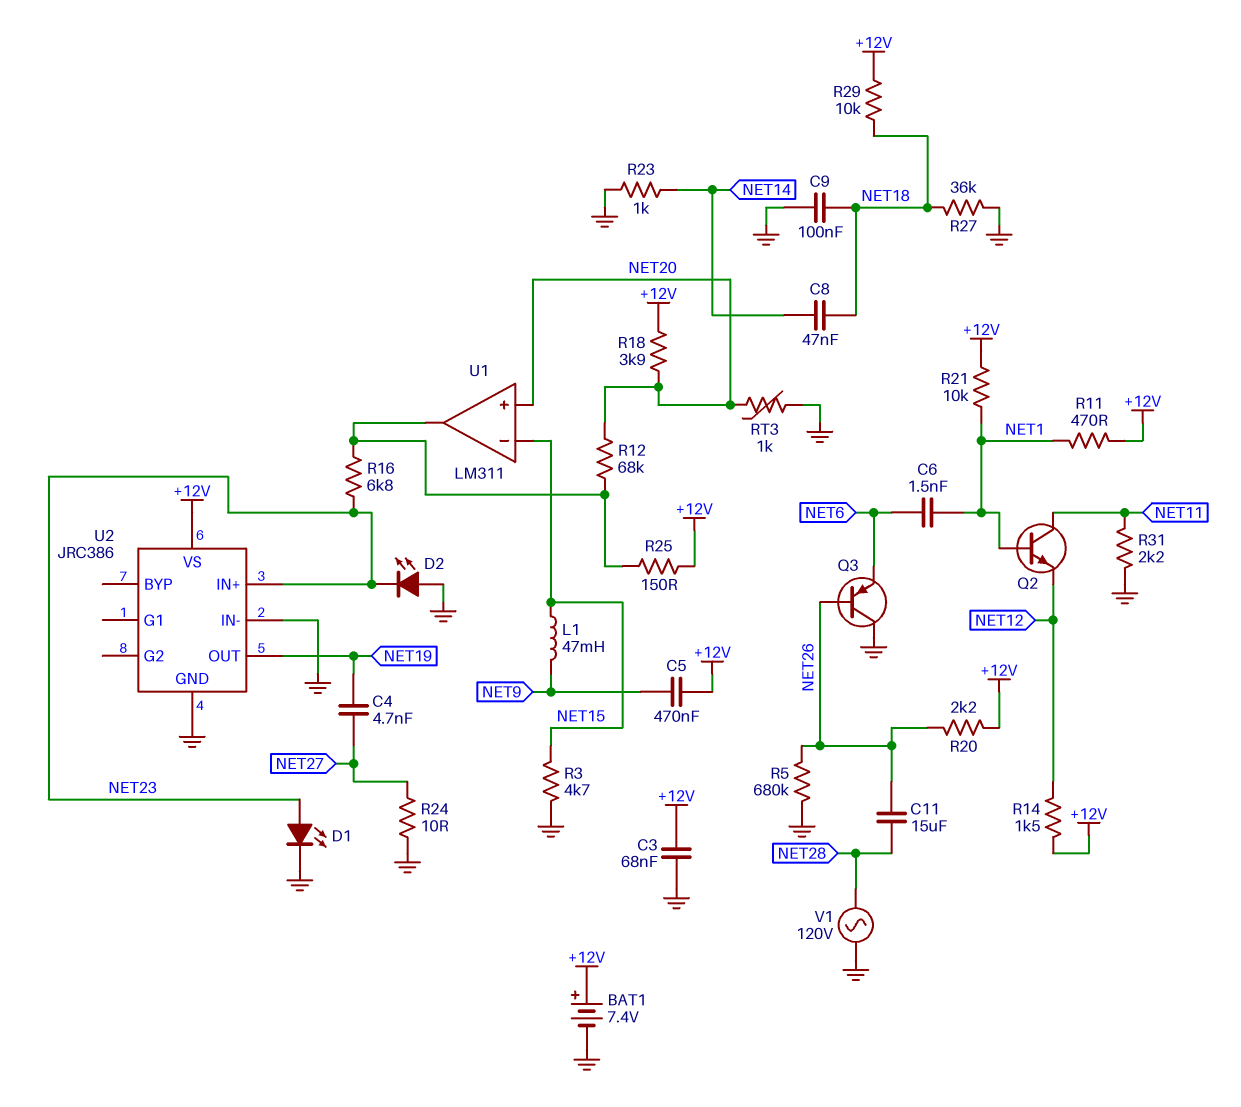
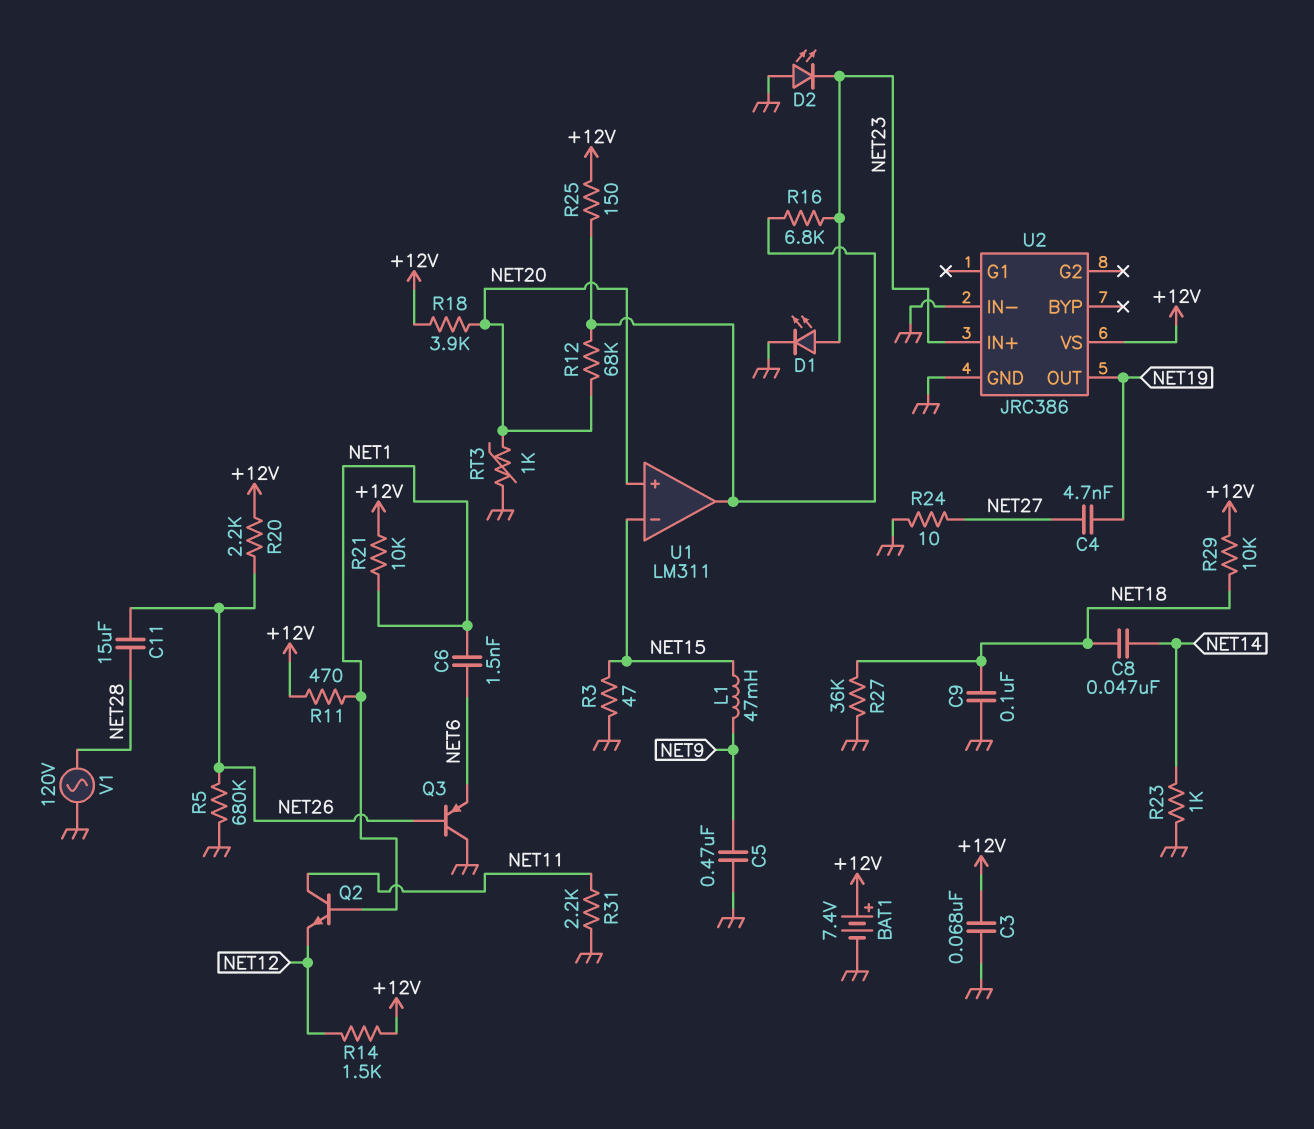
C5: 470nF (+12V, NET9) -> 470nF (GND, NET9)
R3: 4.7k (GND, NET15) -> 47 (GND, NET15)

